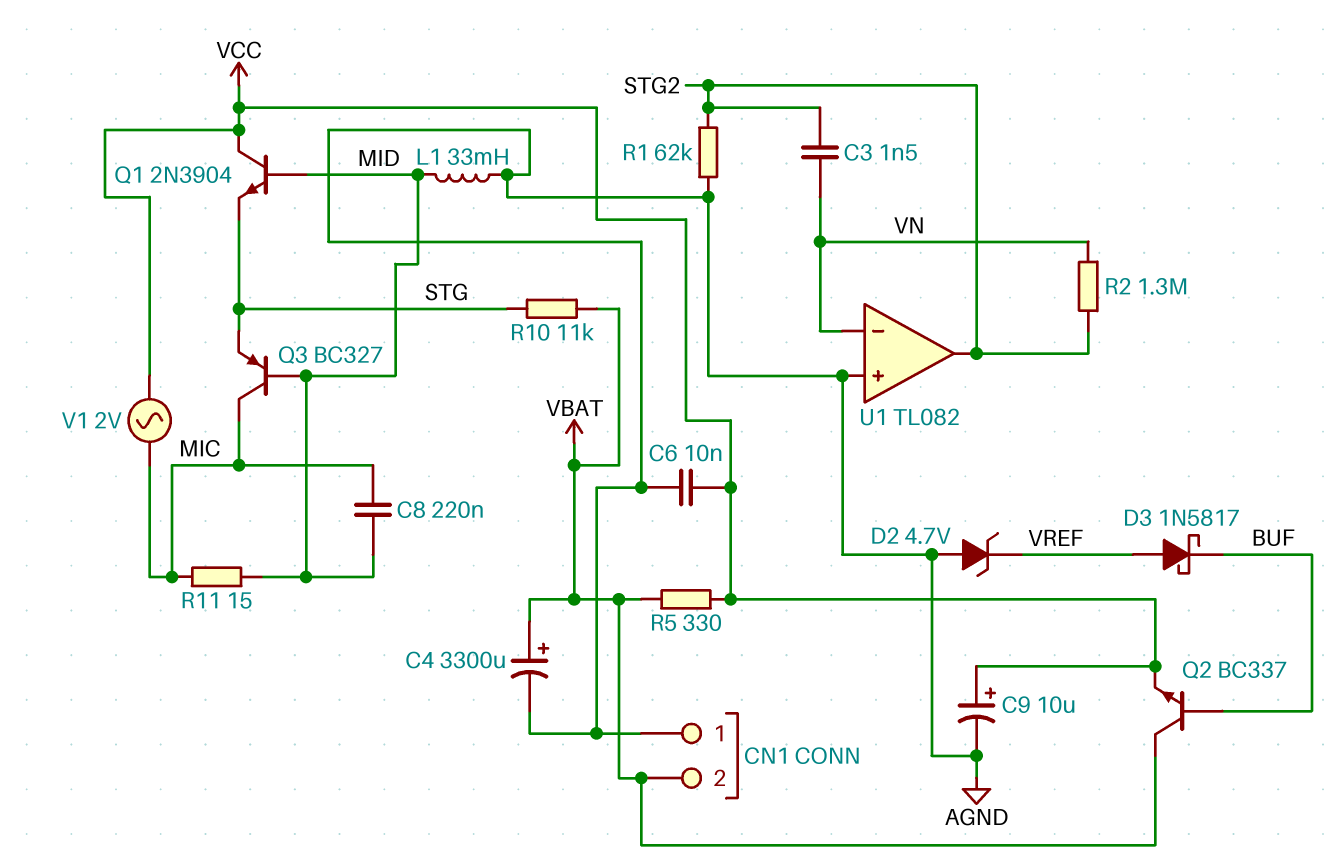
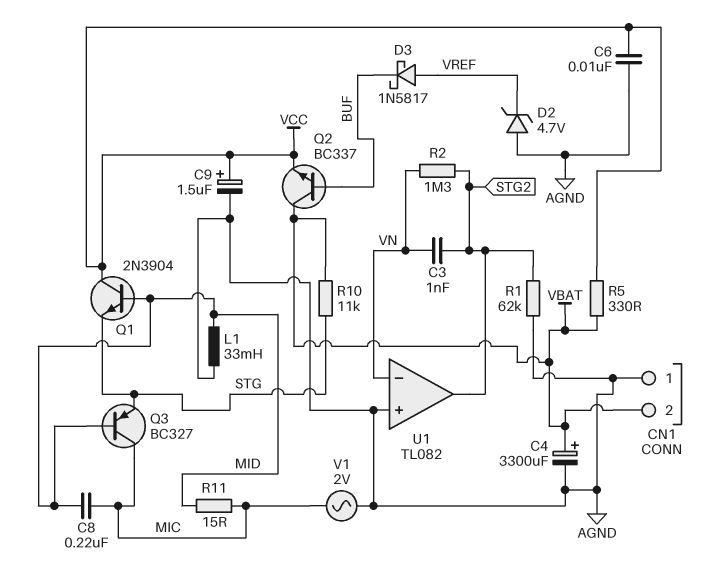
C3: 1.5nF (STG2, VN) -> 1nF (STG2, VN)
C9: 10uF (plus VCC, minus AGND) -> 1.5uF (plus VCC, minus AGND)
V1: AC 2V (MIC, VCC) -> AC 2V (AGND, MIC)

